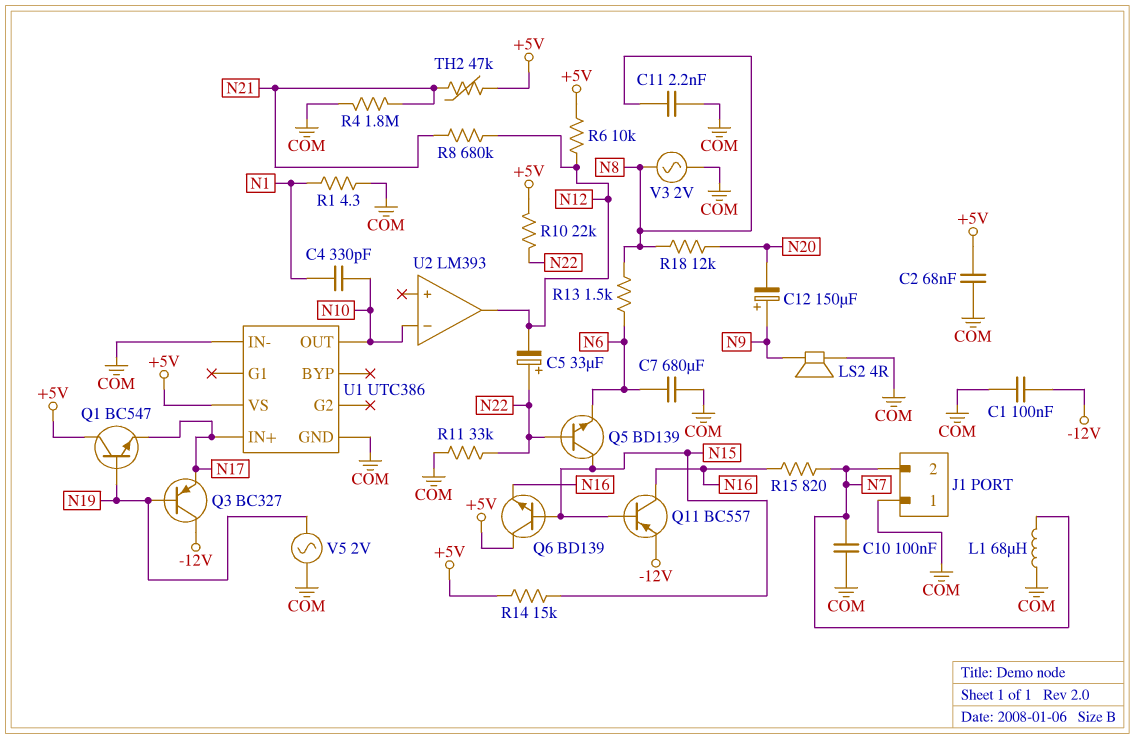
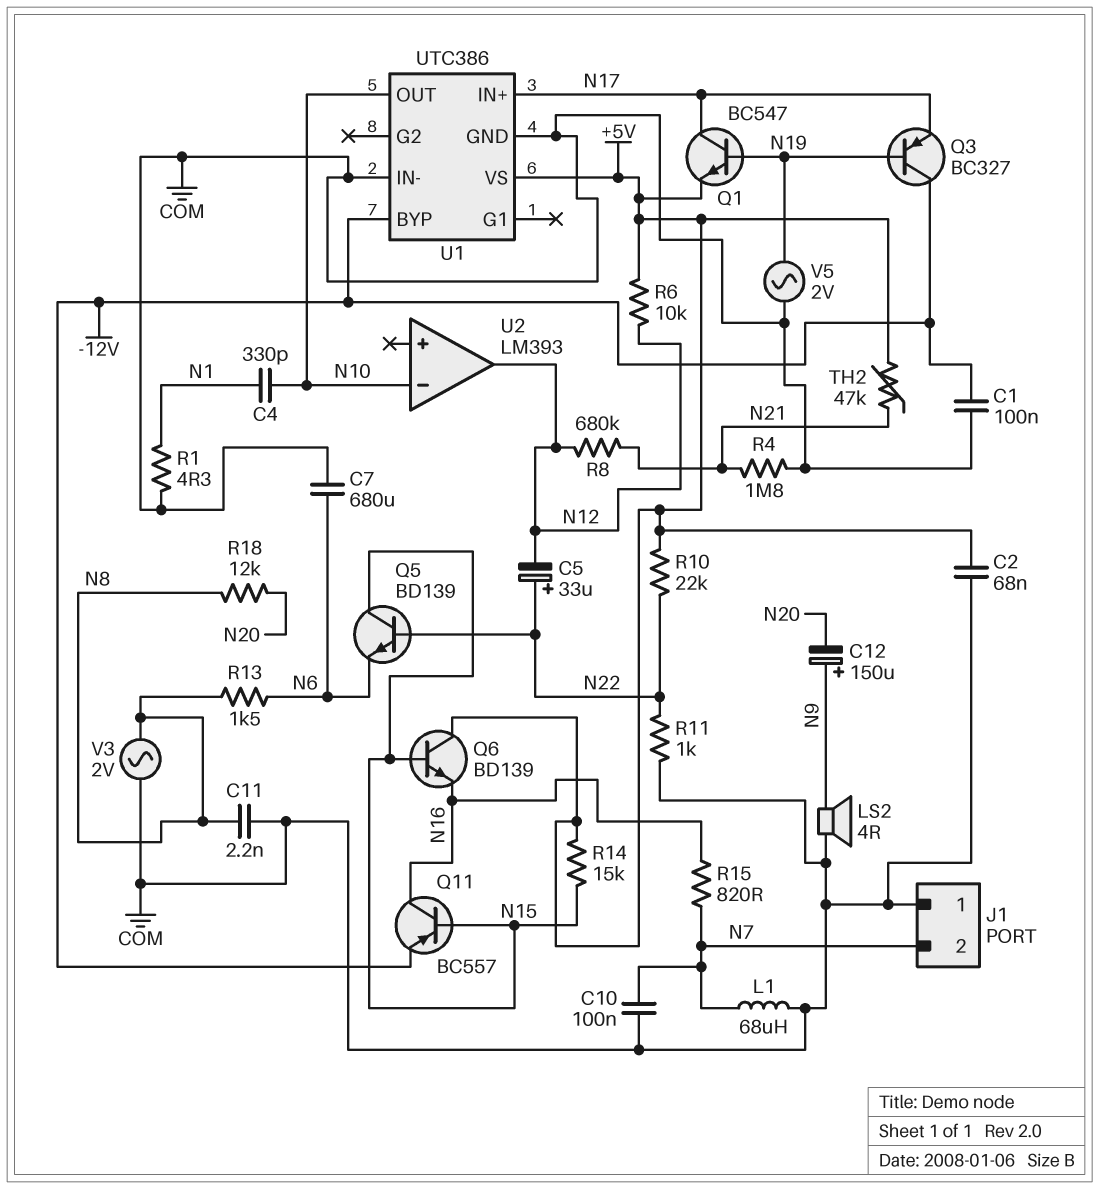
Q1: NPN BC547 (B N19, C +5V, E N17) -> NPN BC547 (B N19, C N17, E +5V)
R11: 33k (COM, N22) -> 1k (COM, N22)
U1 pin BYP: none -> -12V

